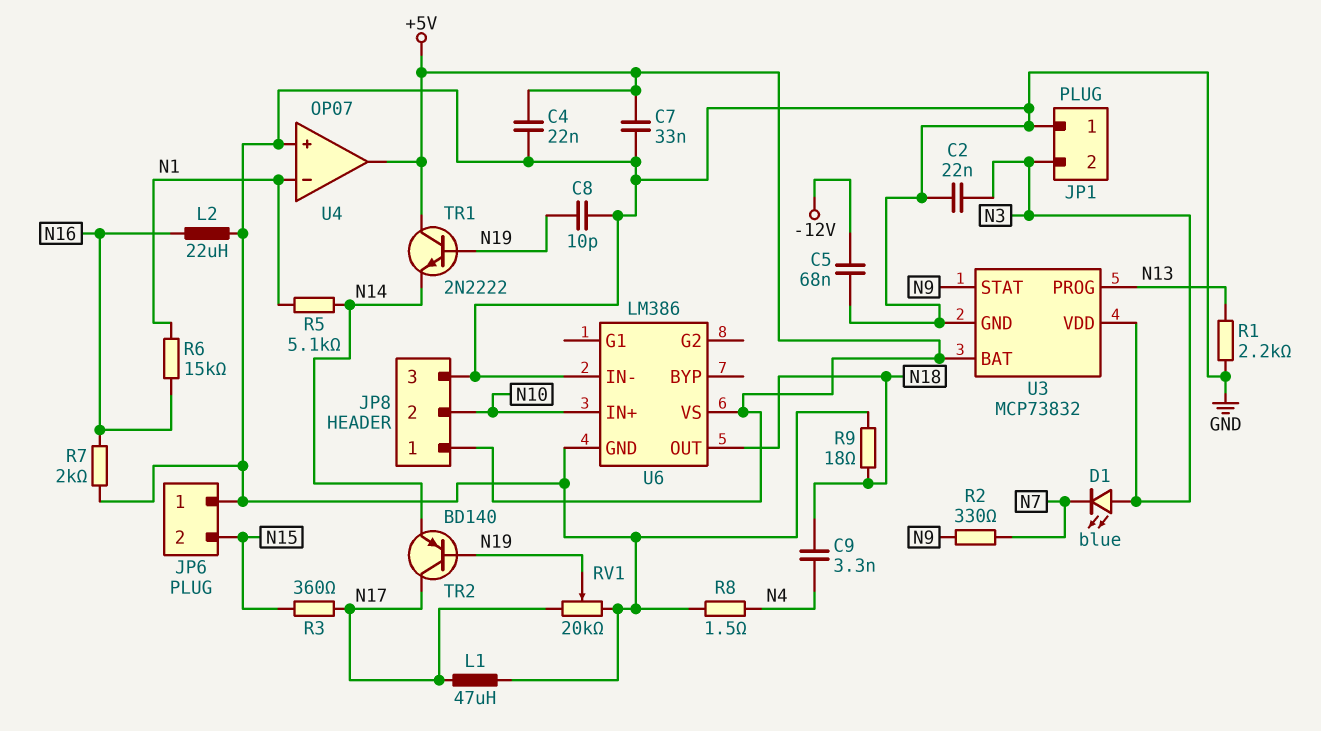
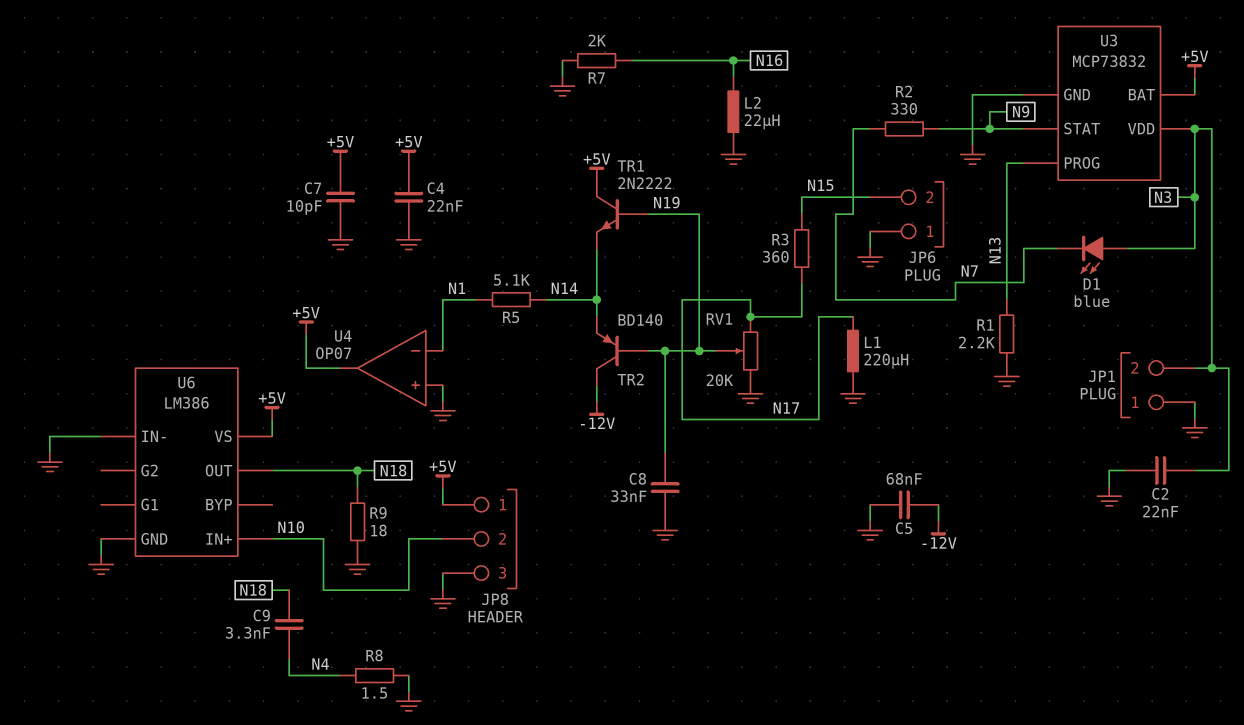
C7: 33nF (+5V, GND) -> 10pF (+5V, GND)
C8: 10pF (GND, N19) -> 33nF (GND, N19)
L1: 47uH (GND, N17) -> 220uH (GND, N17)
R6: 15k (N1, N16) -> none
TR2: PNP BD140 (B N19, C N17, E N14) -> PNP BD140 (B N19, C -12V, E N14)

